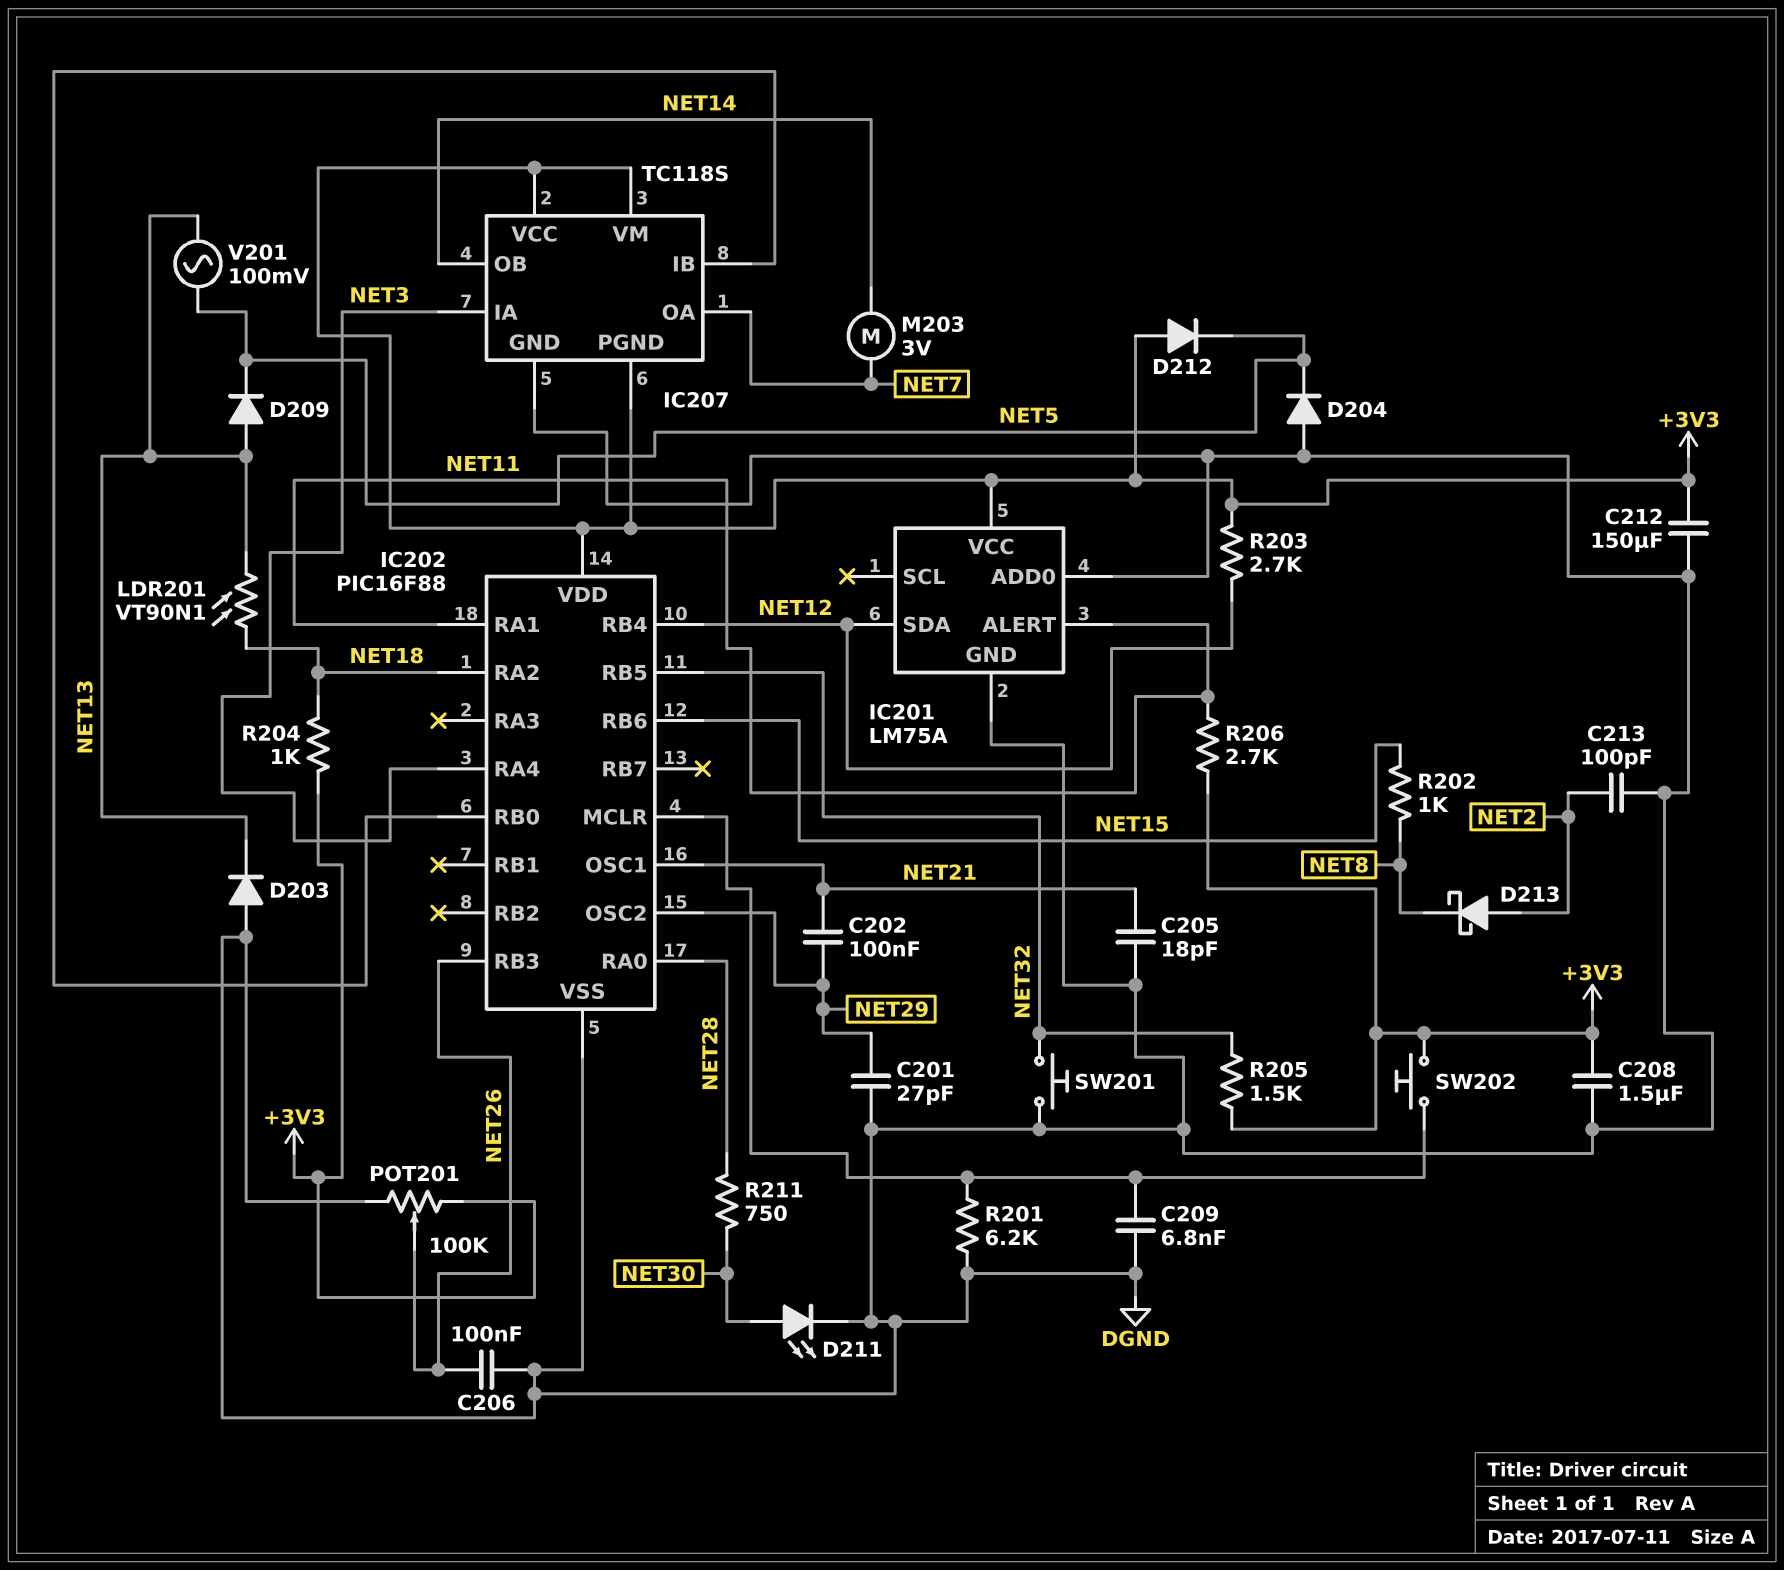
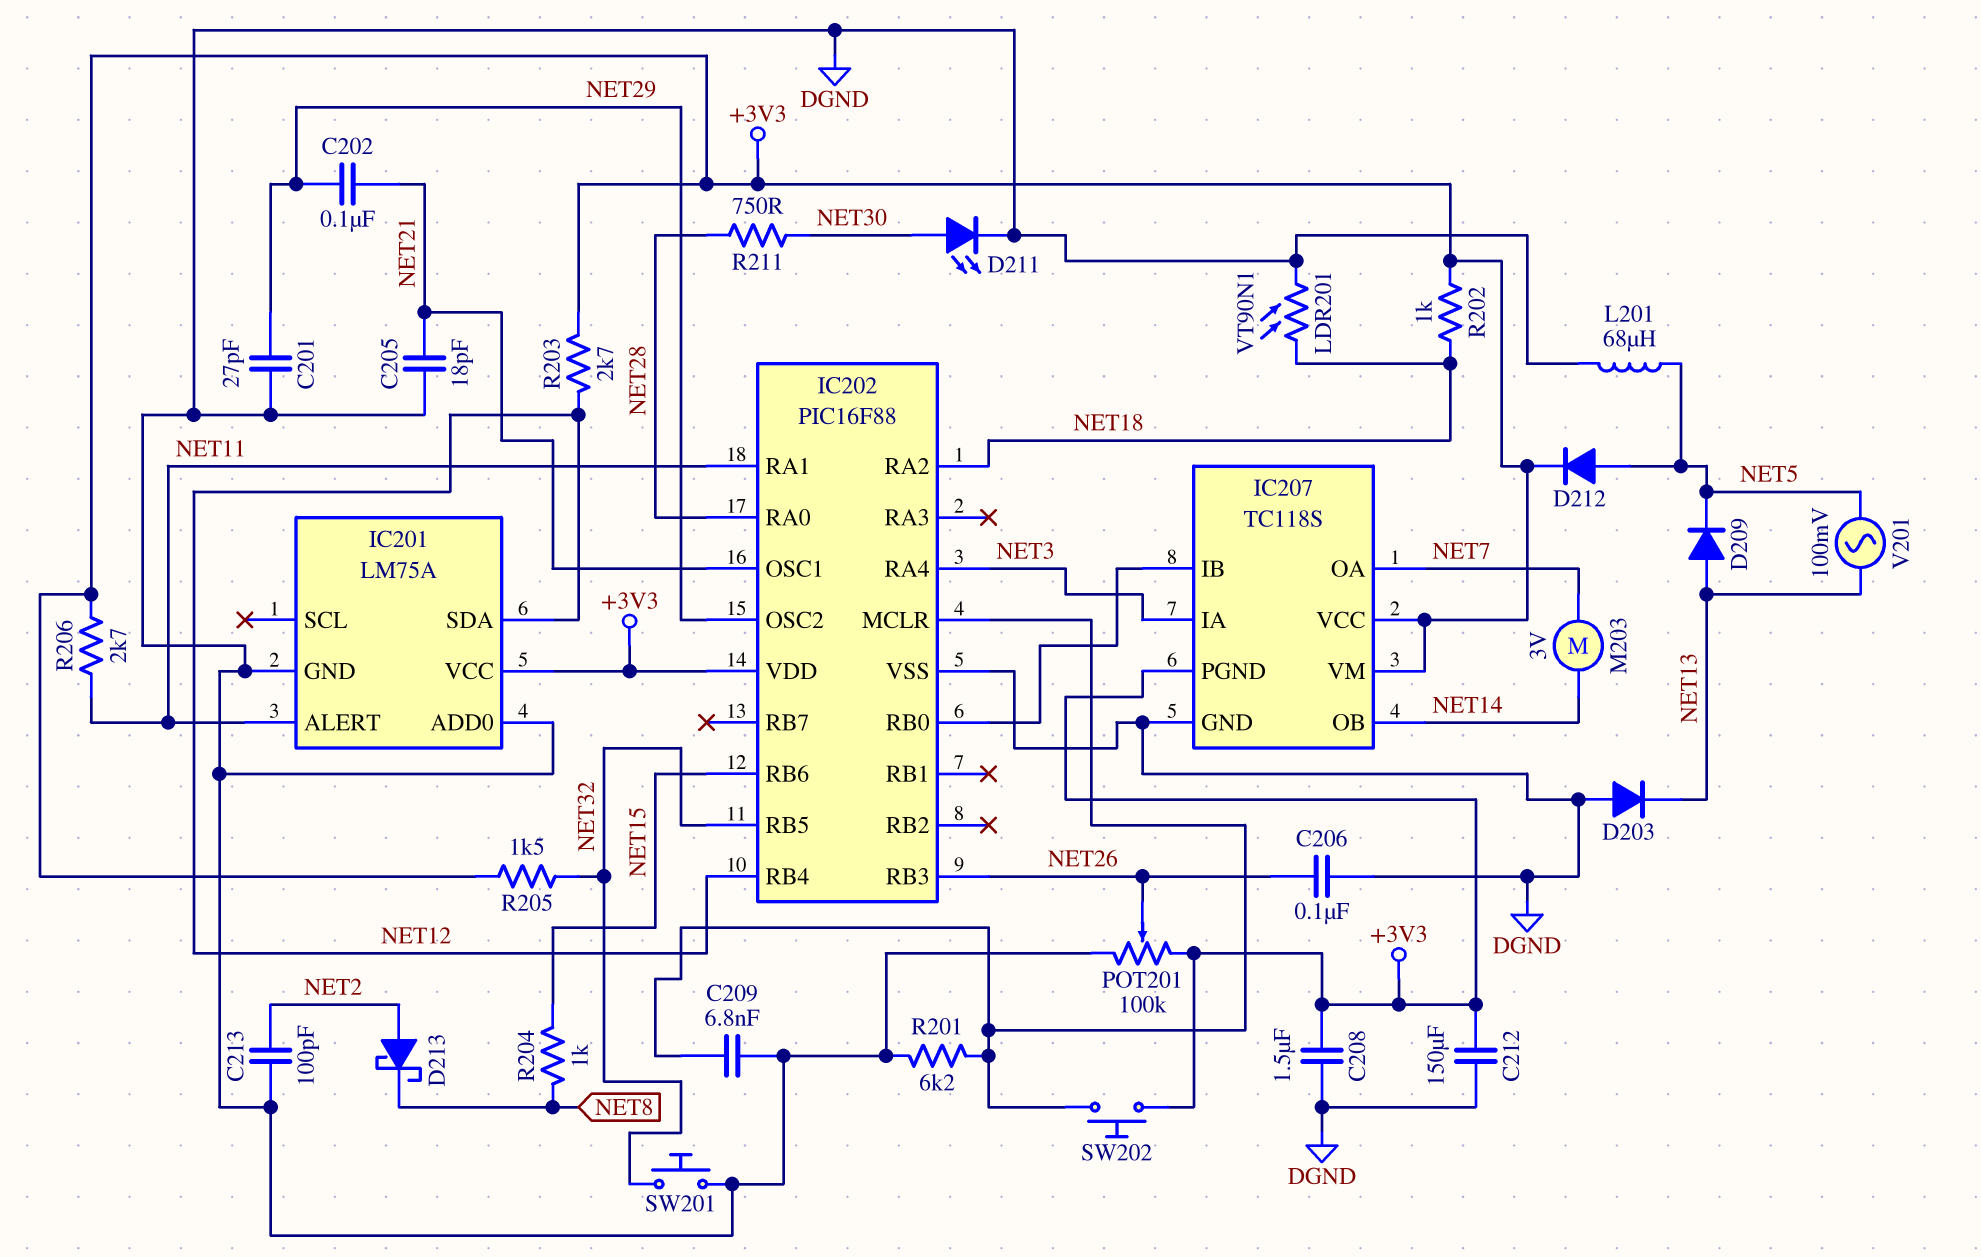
D204: diode (A DGND, K NET5) -> none
D212: diode (A +3V3, K NET5) -> diode (A NET5, K +3V3)
L201: none -> 68uH (DGND, NET5)
LDR201: VT90N1 (NET13, NET18) -> VT90N1 (DGND, NET18)
R202: 1k (NET8, NET15) -> 1k (+3V3, NET18)
R204: 1k (+3V3, NET18) -> 1k (NET8, NET15)

